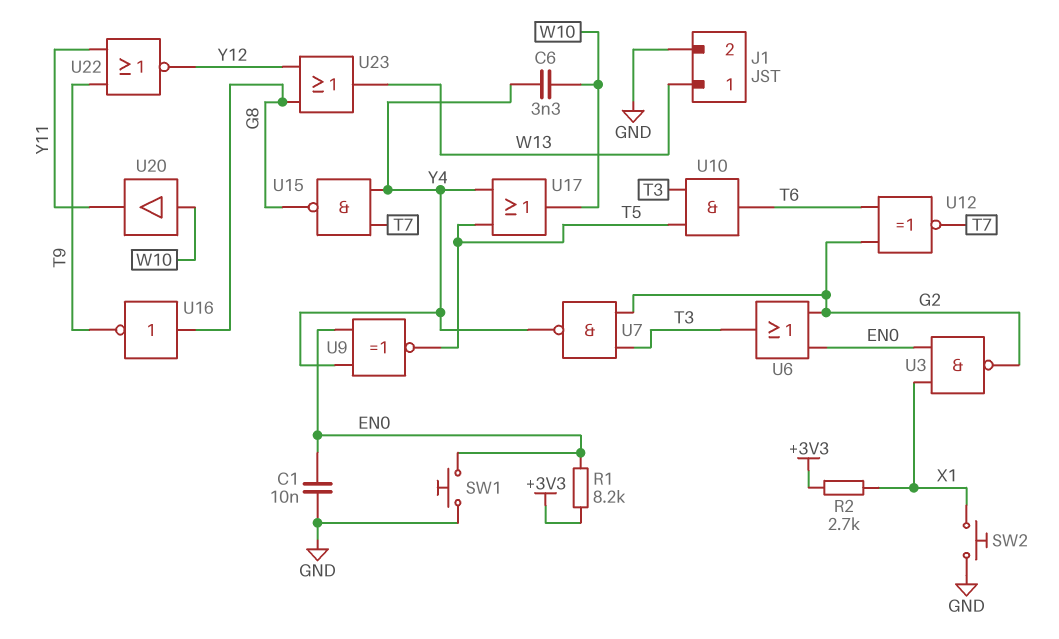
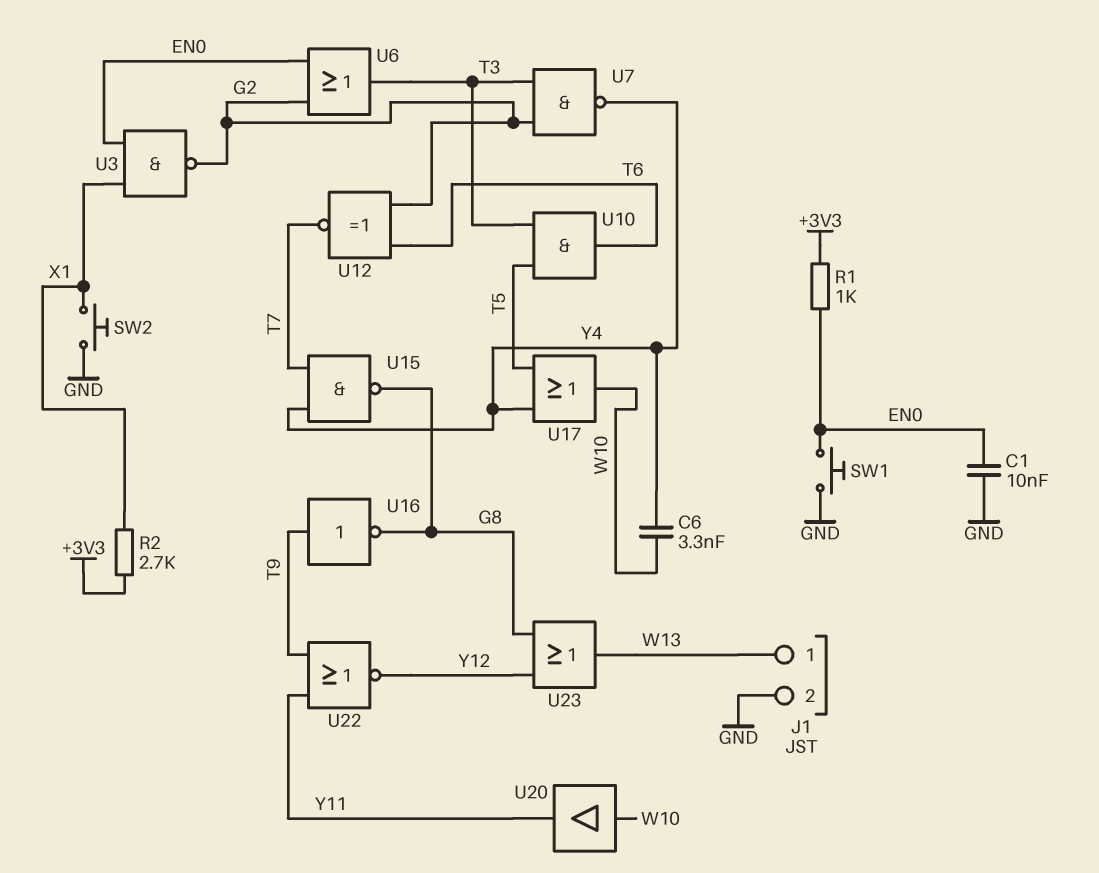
R1: 8.2k (+3V3, EN0) -> 1k (+3V3, EN0)
U9: XNOR (in EN0, in Y4, out T5) -> none
U16: NOT (in G8, out T9) -> NOT (in T9, out G8)

